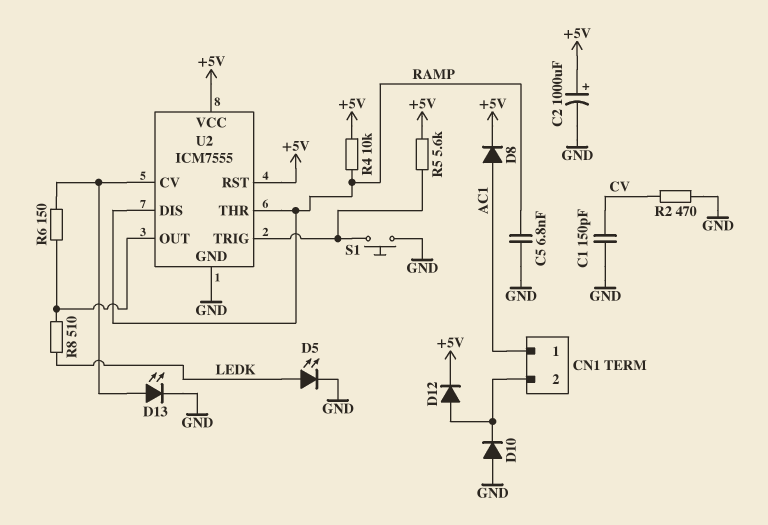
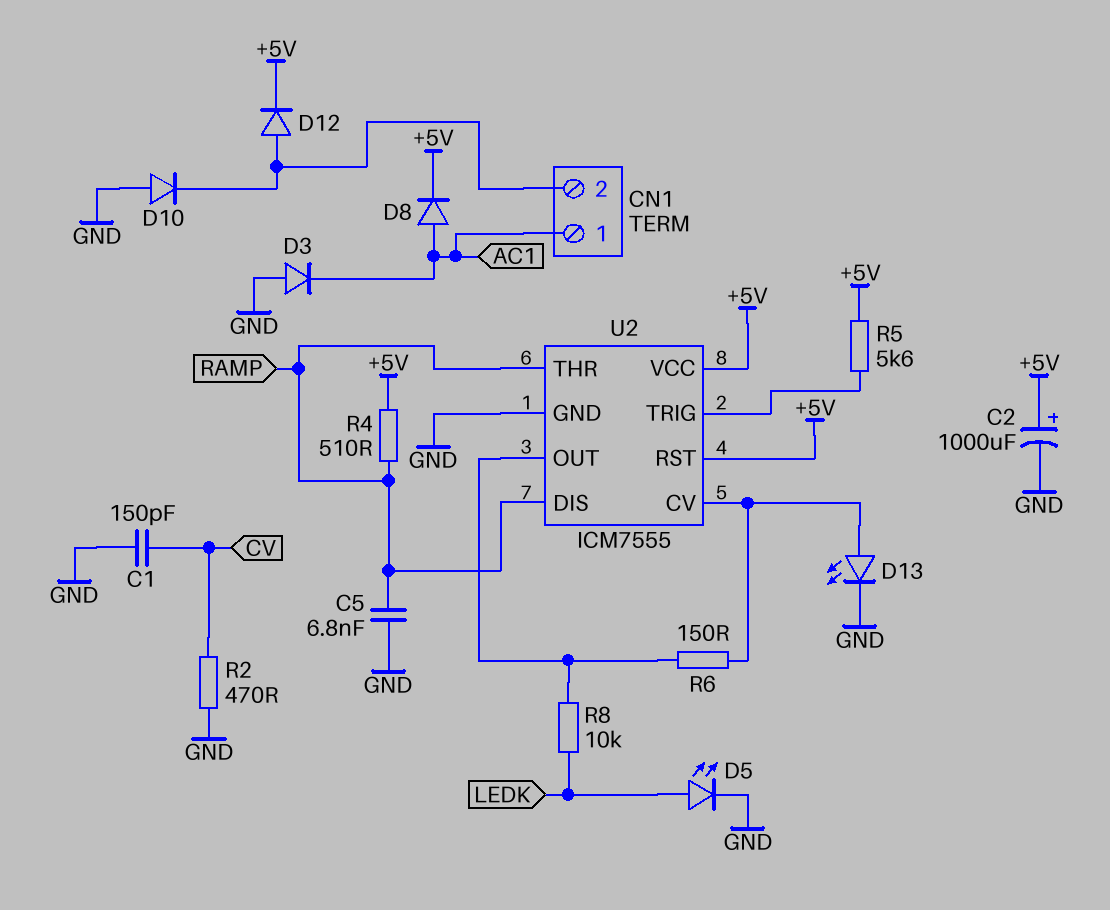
D3: none -> diode (A GND, K AC1)
R4: 10k (+5V, RAMP) -> 510 (+5V, RAMP)
R8: 510 (LEDK, U2/OUT) -> 10k (LEDK, U2/OUT)
S1: button (GND, U2/TRIG) -> none

